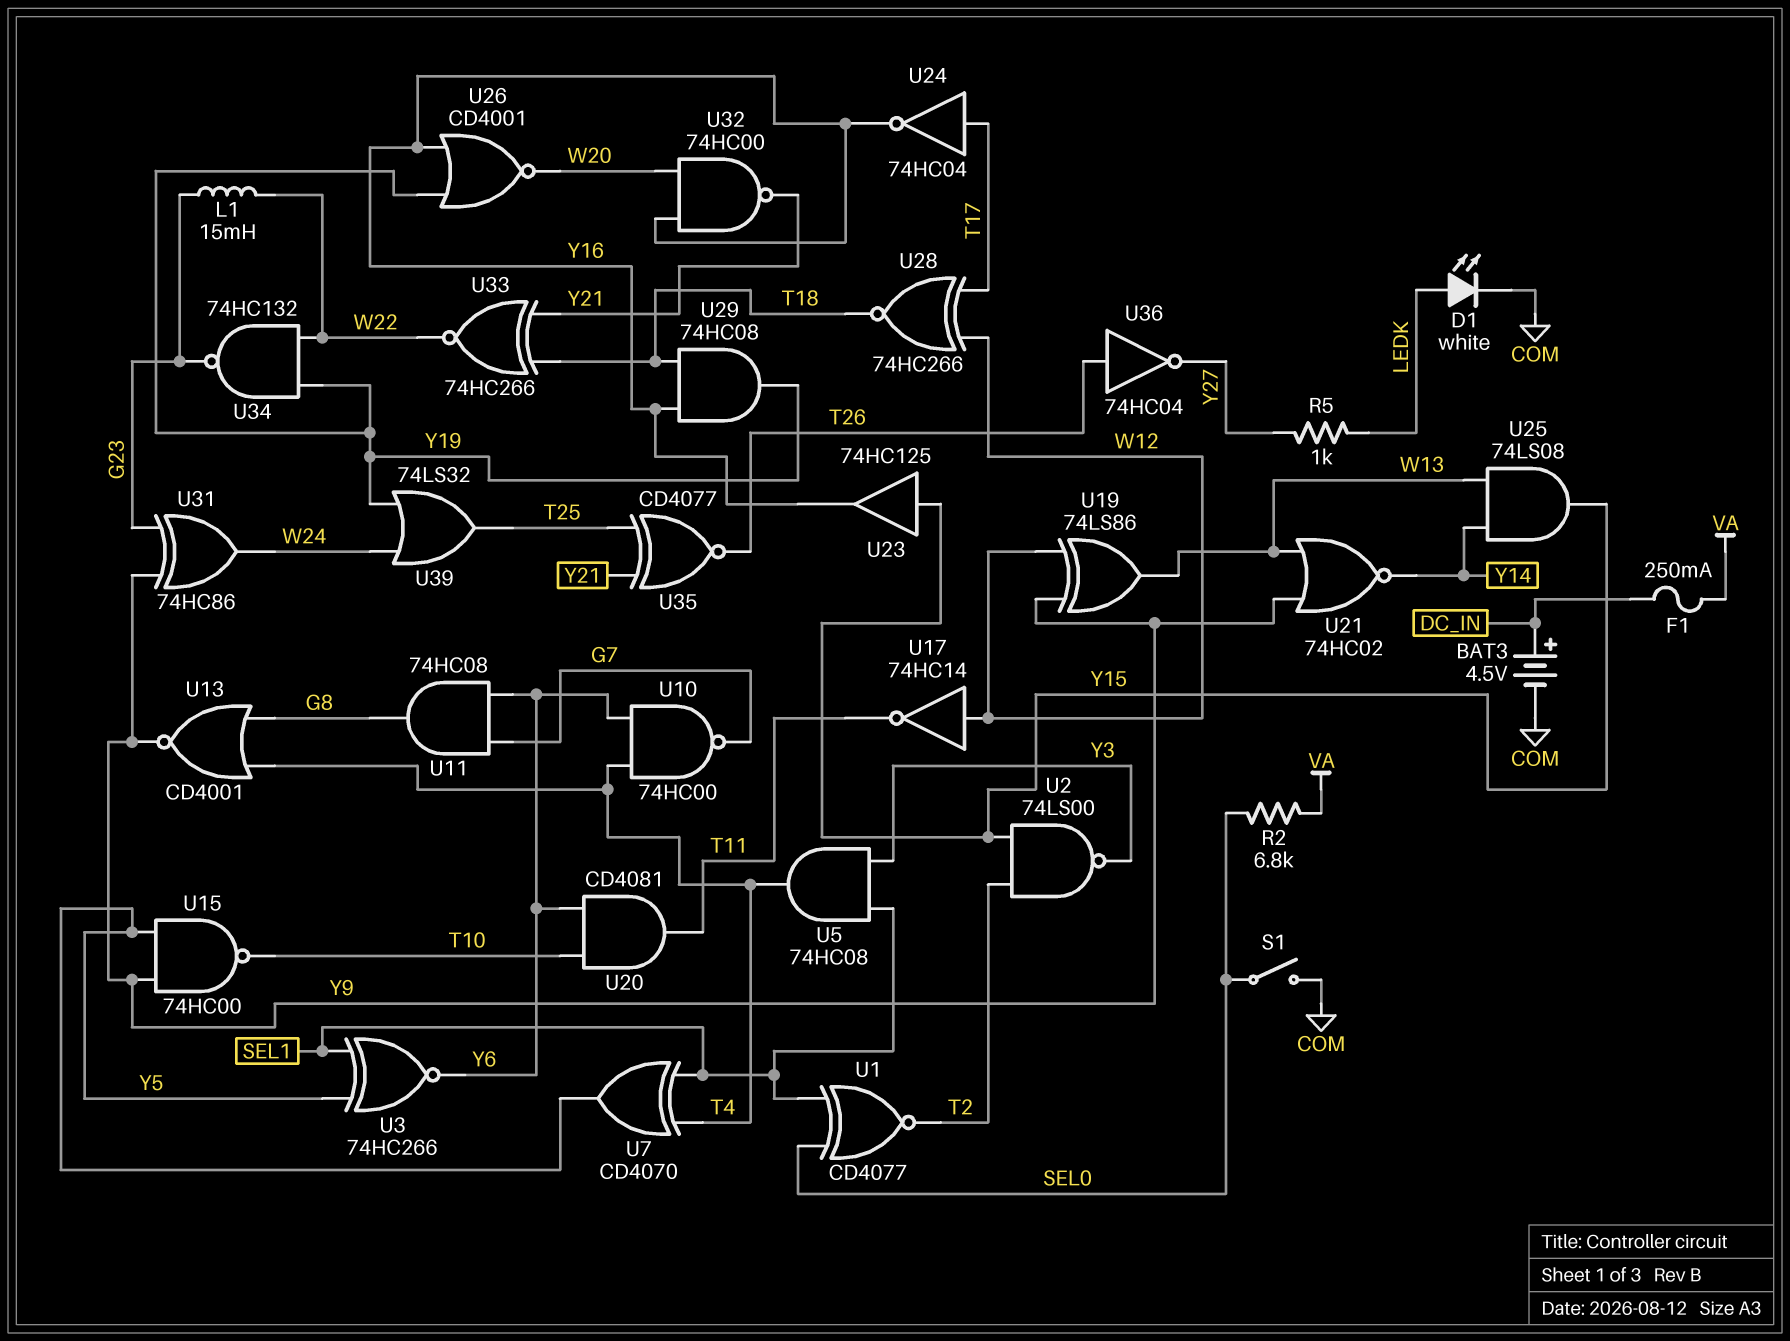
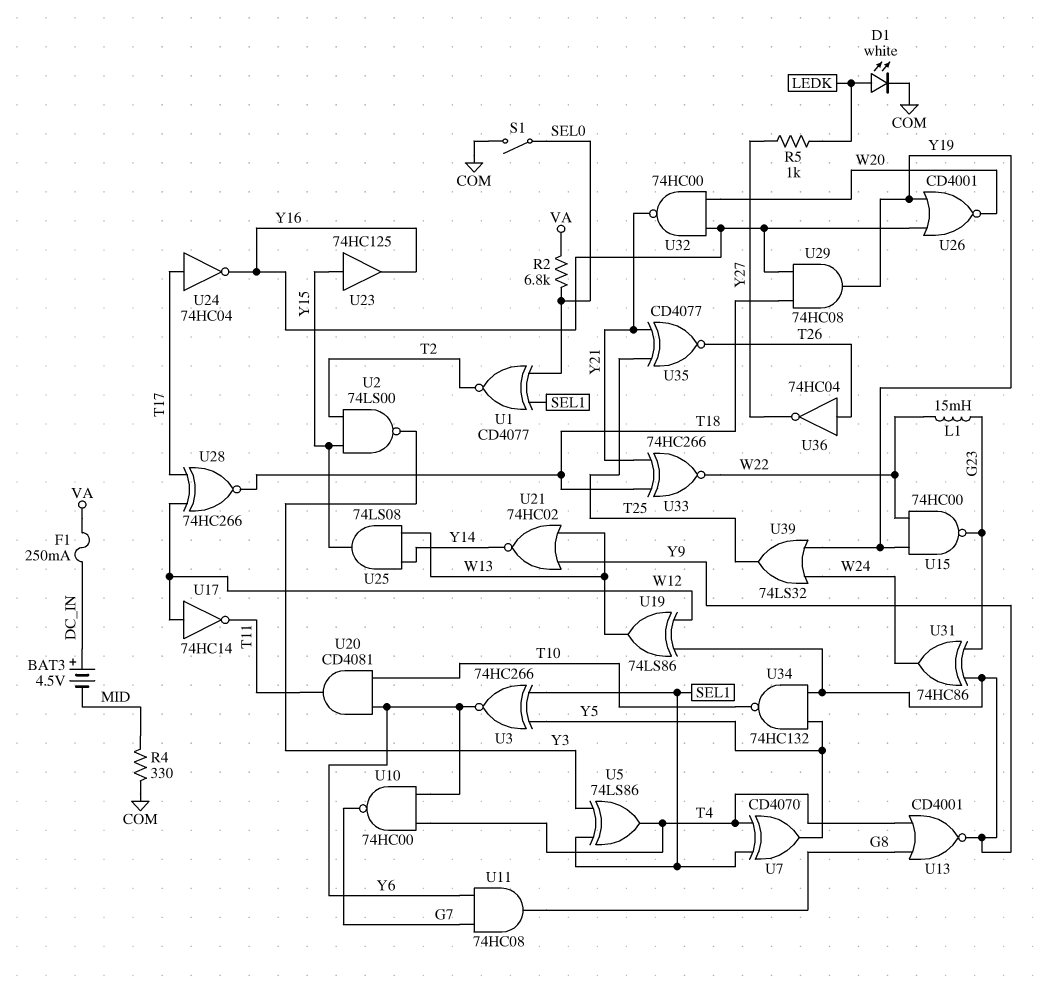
BAT3: 4.5V (plus DC_IN, minus COM) -> 4.5V (plus DC_IN, minus MID)
R4: none -> 330 (COM, MID)
U5: AND 74HC08 (in SEL1, in Y3, out T4) -> XOR 74LS86 (in SEL1, in Y3, out T4)
U15: NAND 74HC00 (in Y5, in Y9, out T10) -> NAND 74HC00 (in W22, in Y19, out G23)
U34: NAND 74HC132 (in W22, in Y19, out G23) -> NAND 74HC132 (in Y5, in Y9, out T10)

